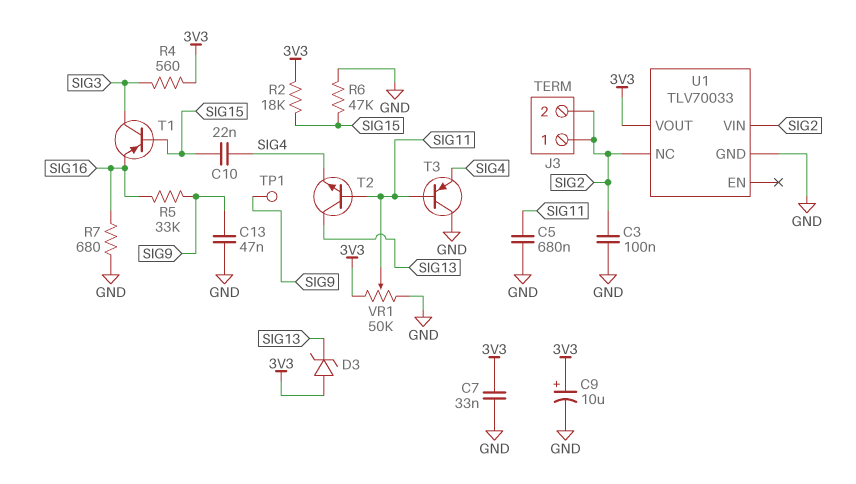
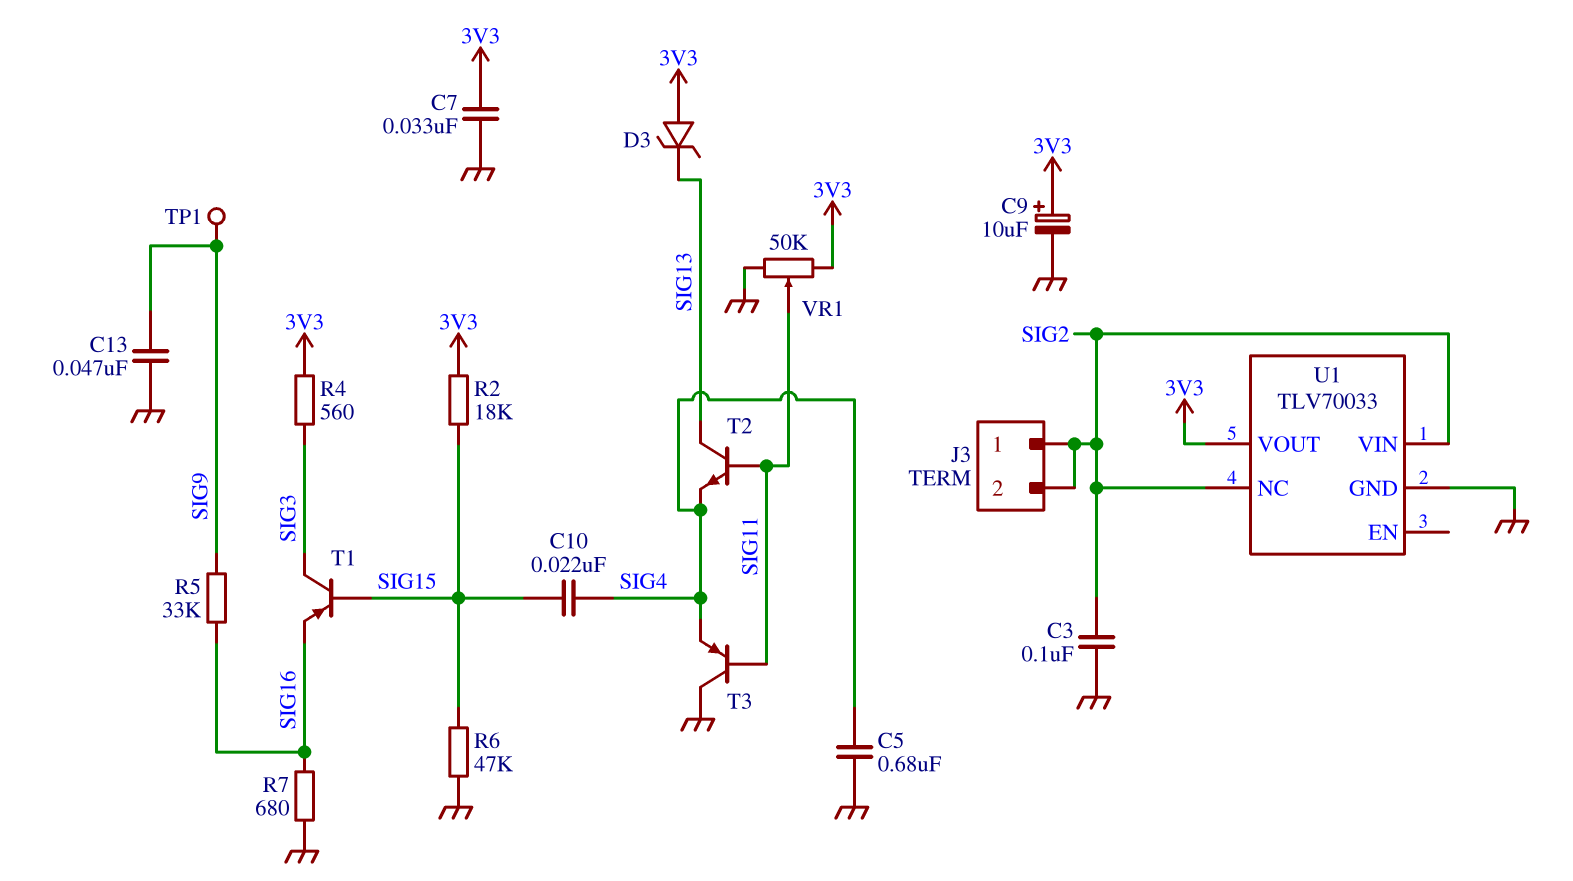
C5: 680nF (GND, SIG11) -> 680nF (GND, SIG4)

